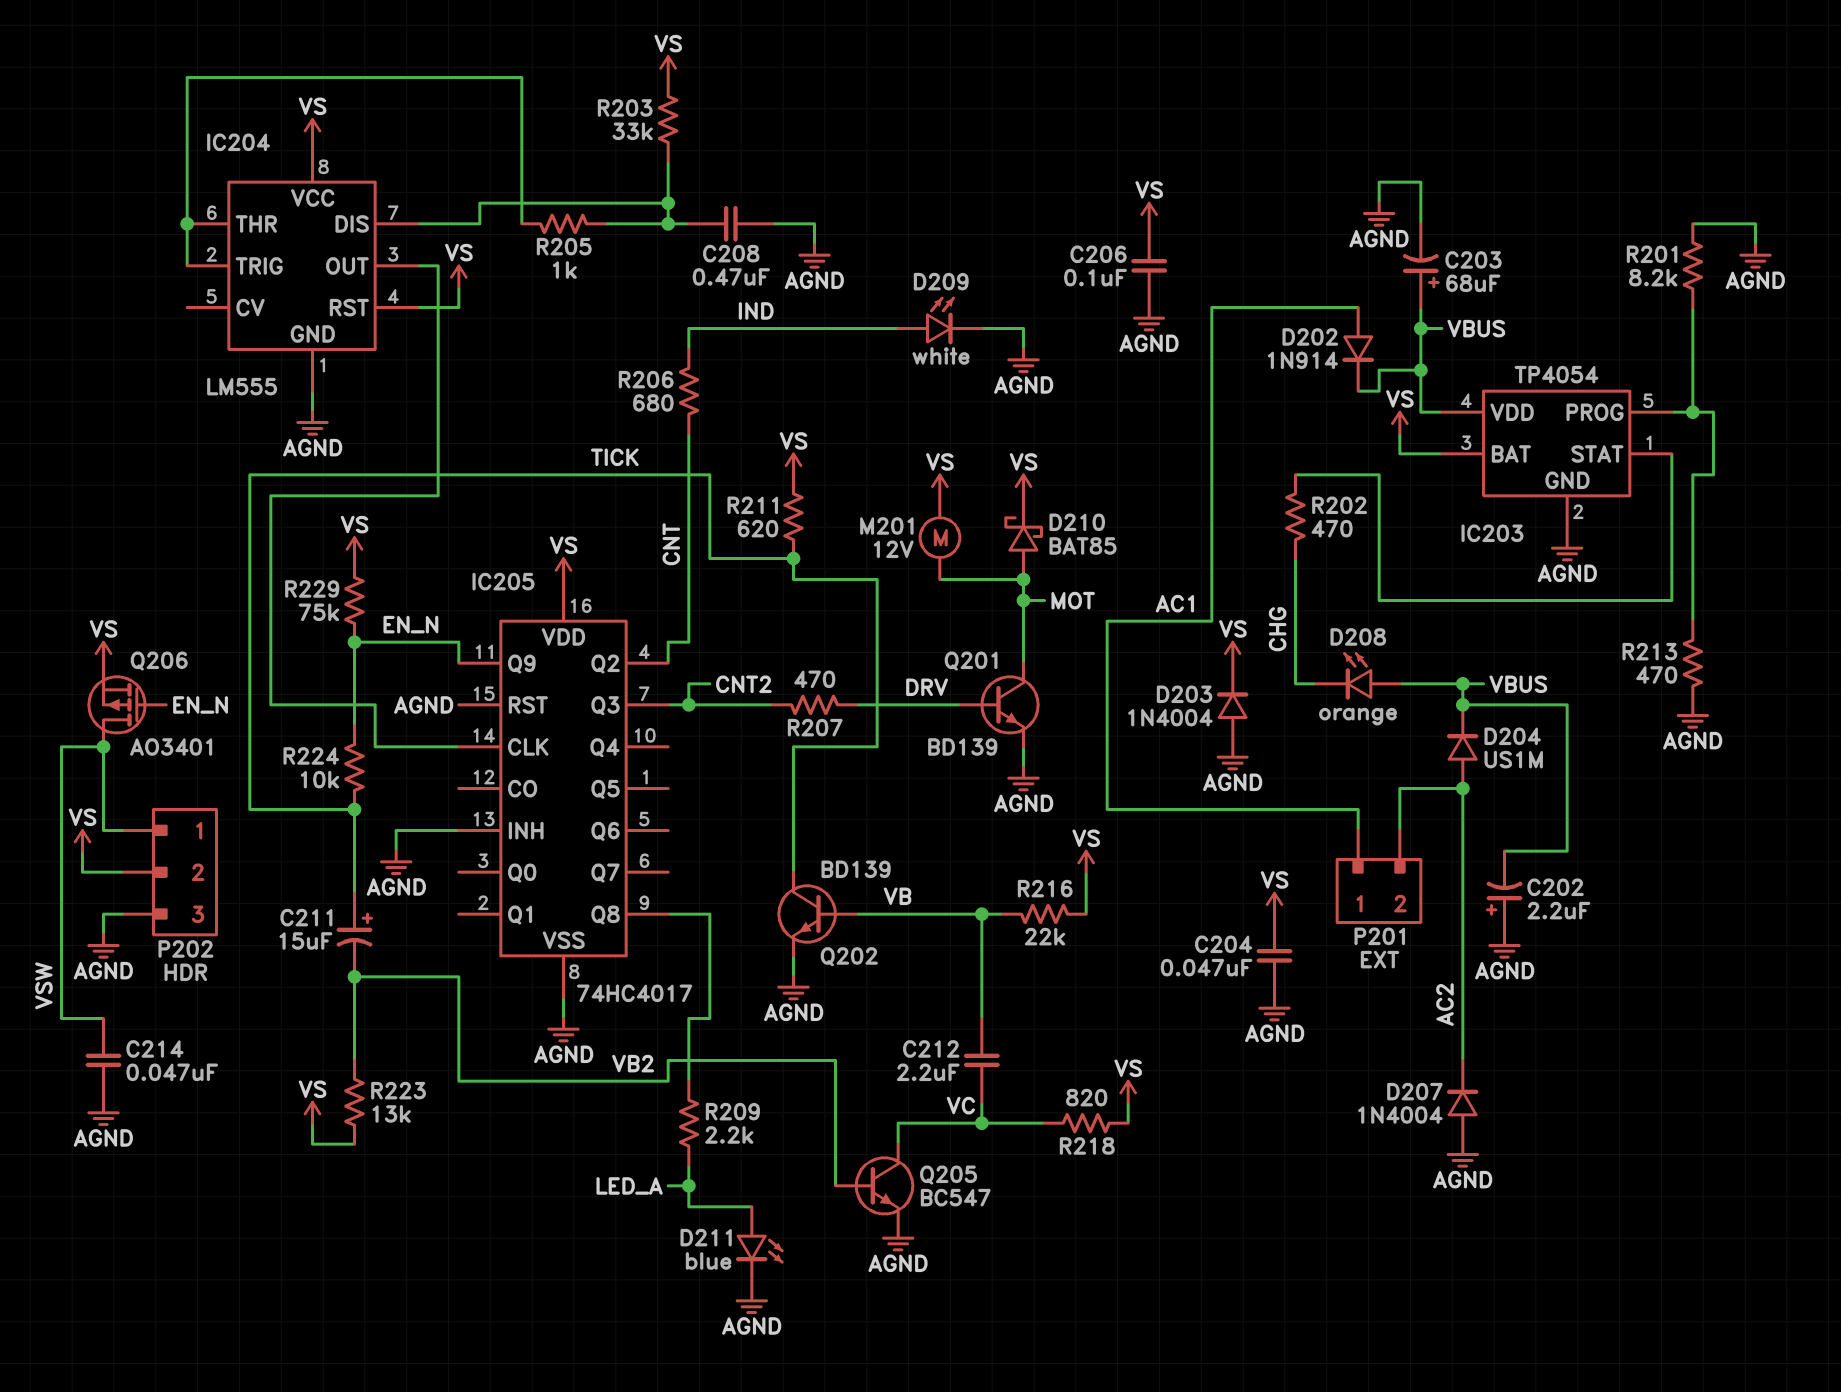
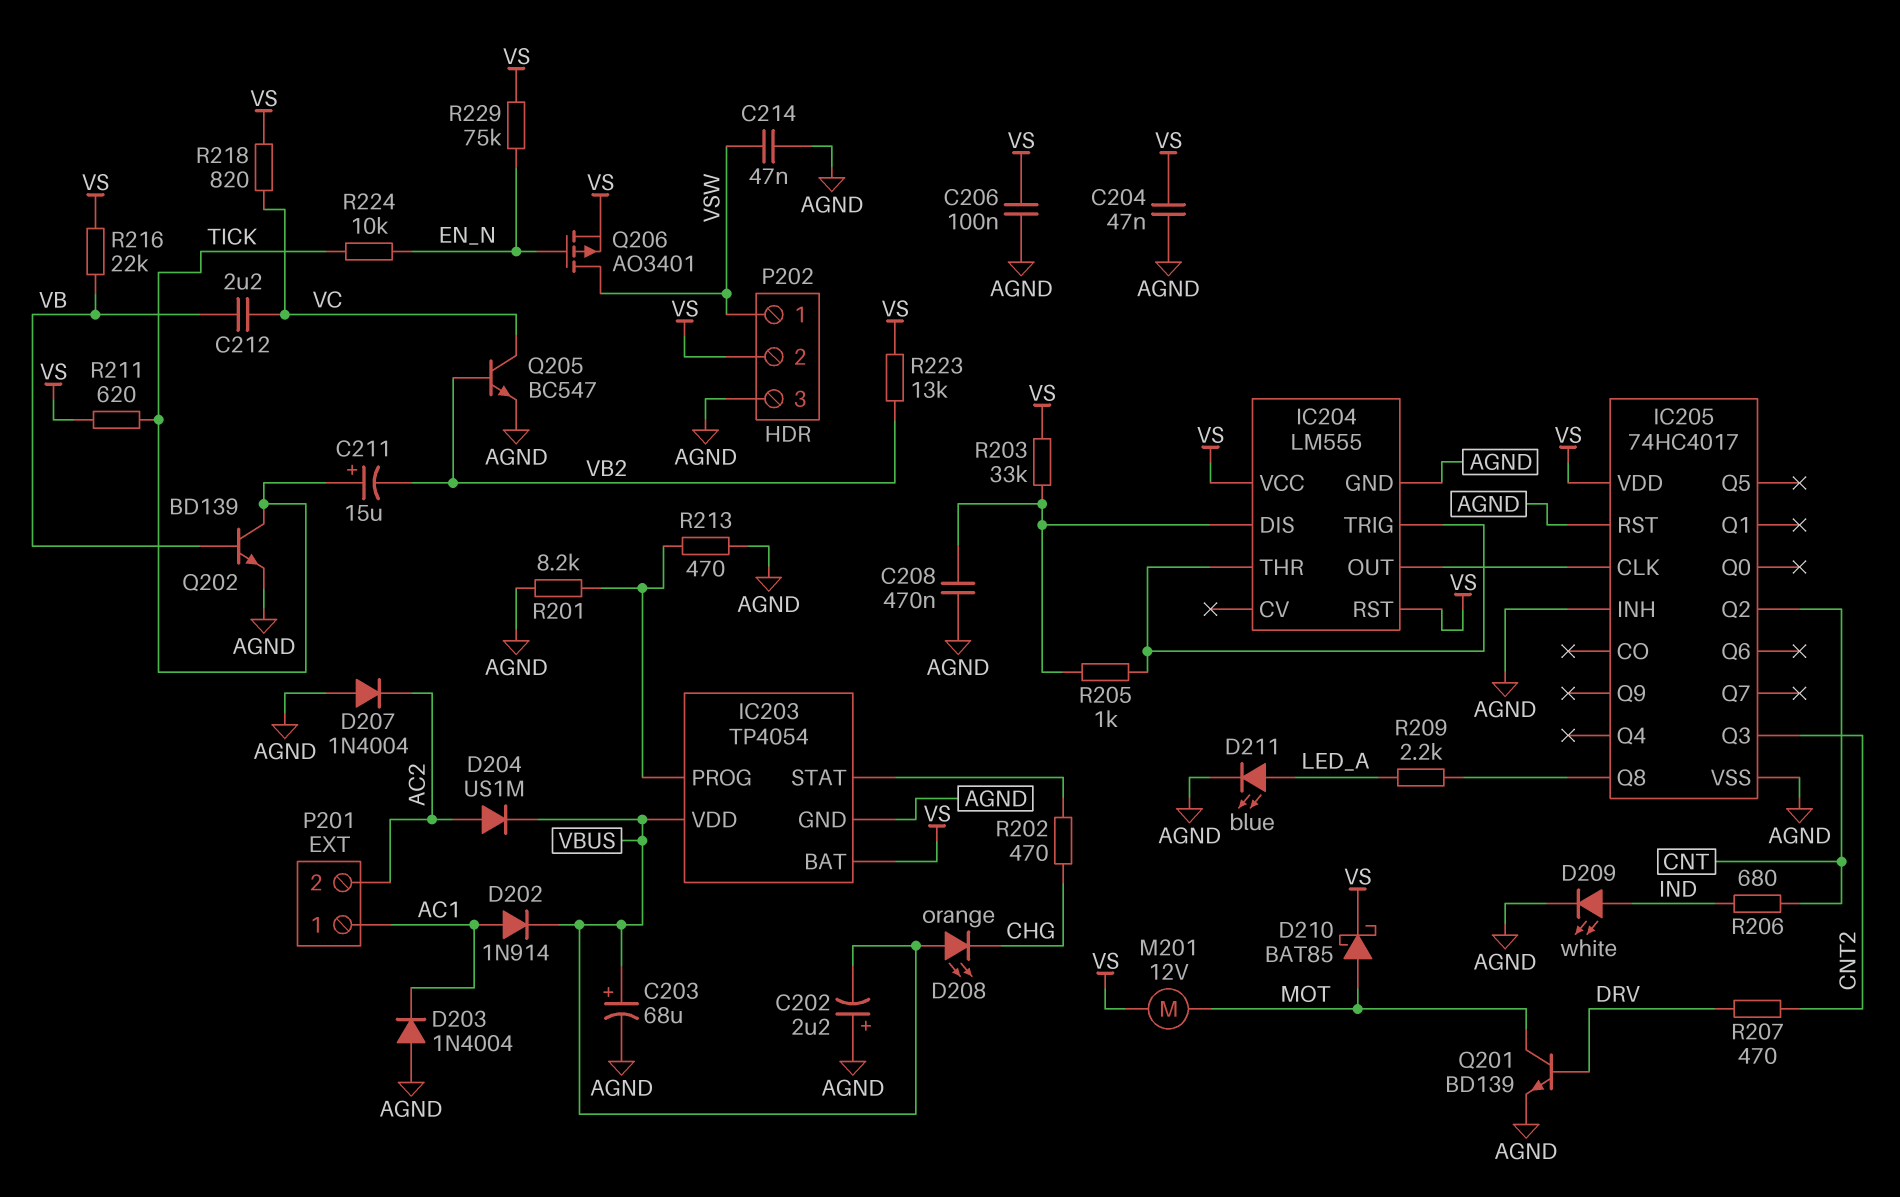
D203: diode 1N4004 (A AGND, K VS) -> diode 1N4004 (A AGND, K AC1)
IC205 pin Q9: EN_N -> none

